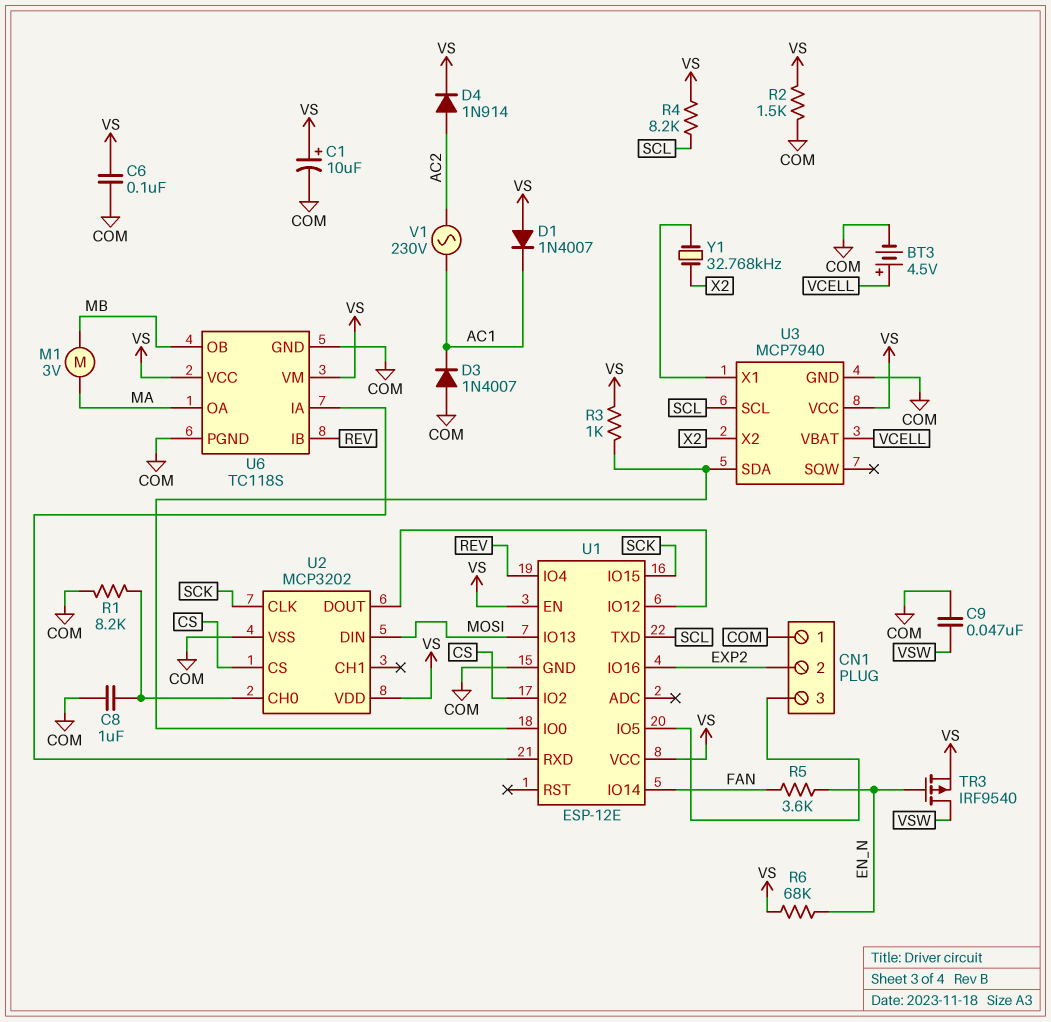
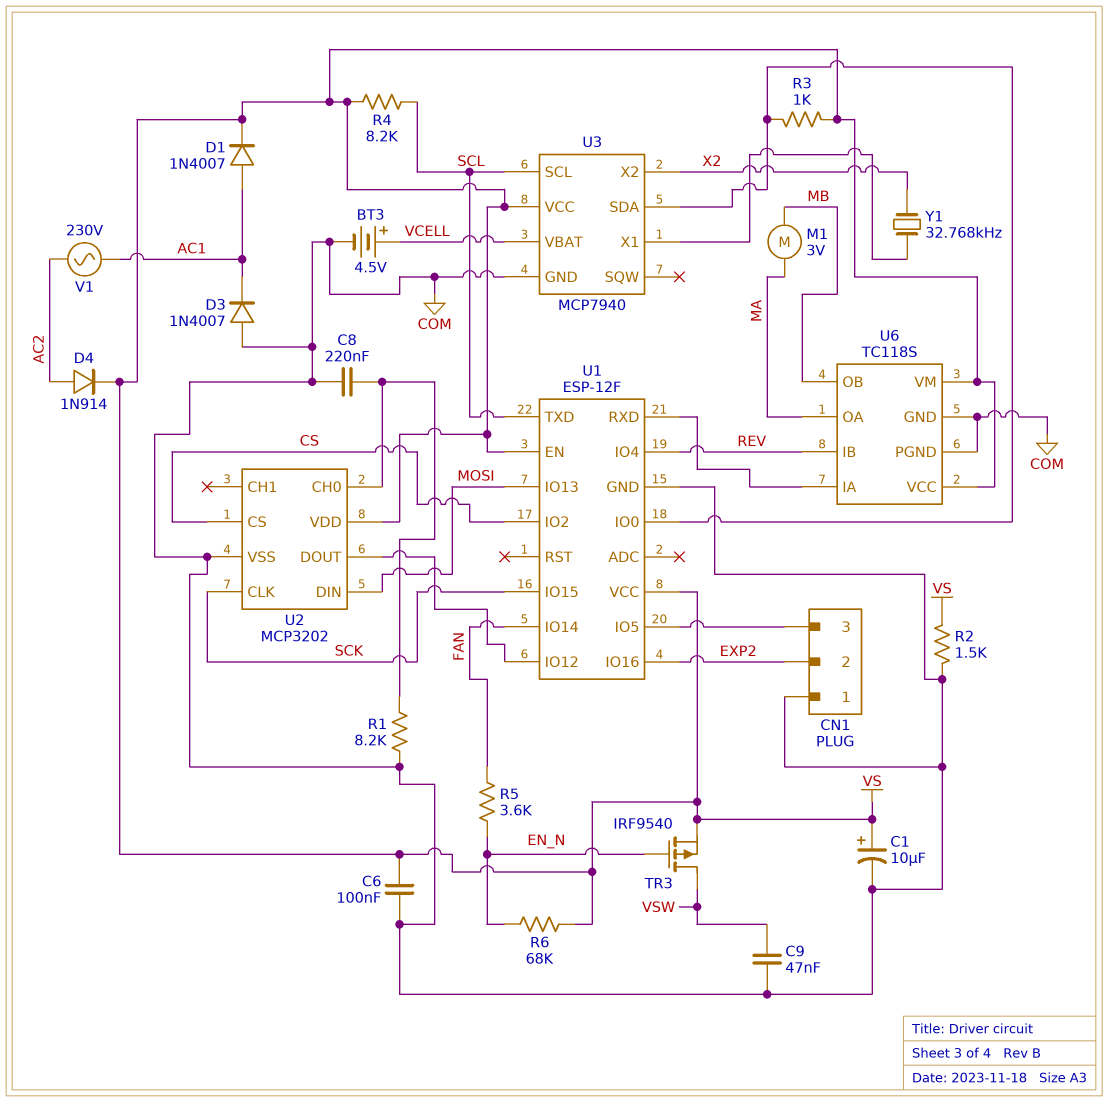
C8: 1uF (COM, U2/CH0) -> 220nF (COM, U2/CH0)
D1: diode 1N4007 (A VS, K AC1) -> diode 1N4007 (A AC1, K VS)
U1: ESP-12E -> ESP-12F

